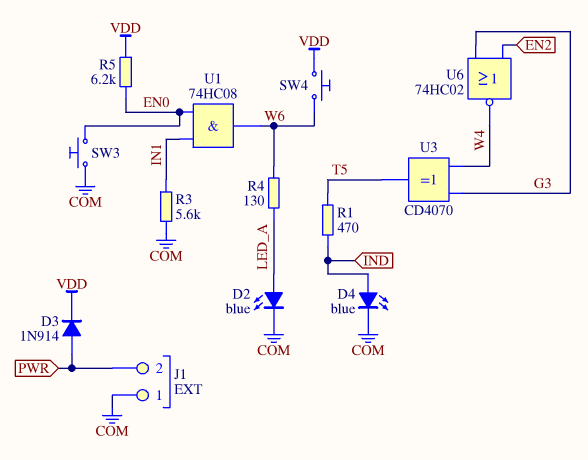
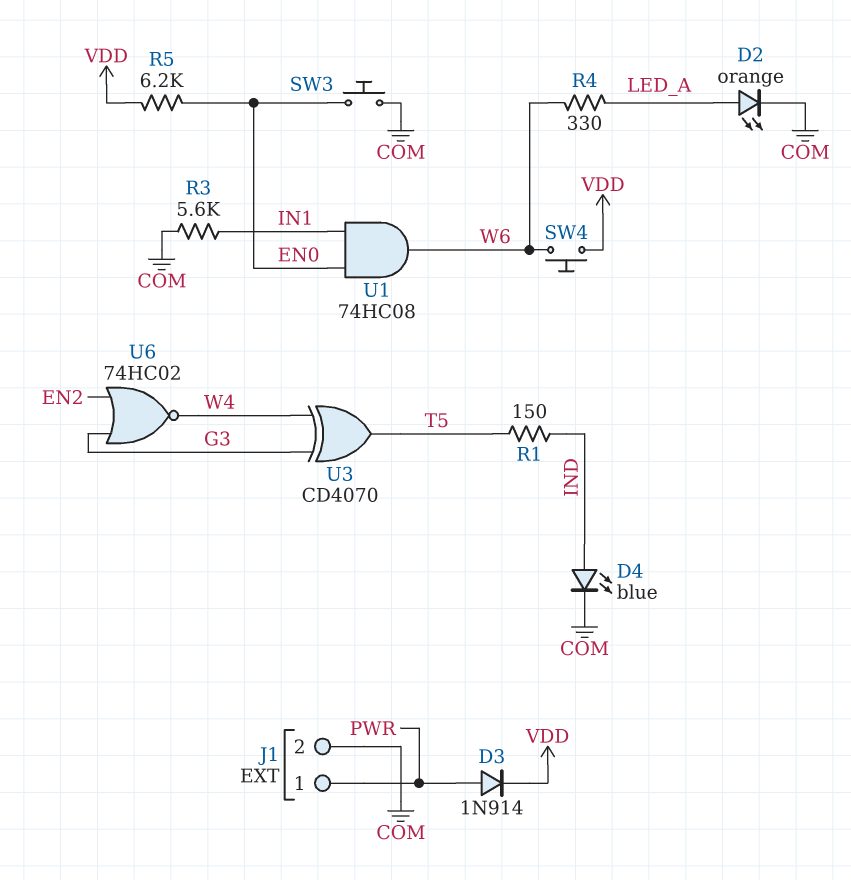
D2: LED blue (A LED_A, K COM) -> LED orange (A LED_A, K COM)
J1 pin 1: COM -> PWR
J1 pin 2: PWR -> COM
R1: 470 (IND, T5) -> 150 (IND, T5)
R4: 130 (LED_A, W6) -> 330 (LED_A, W6)

